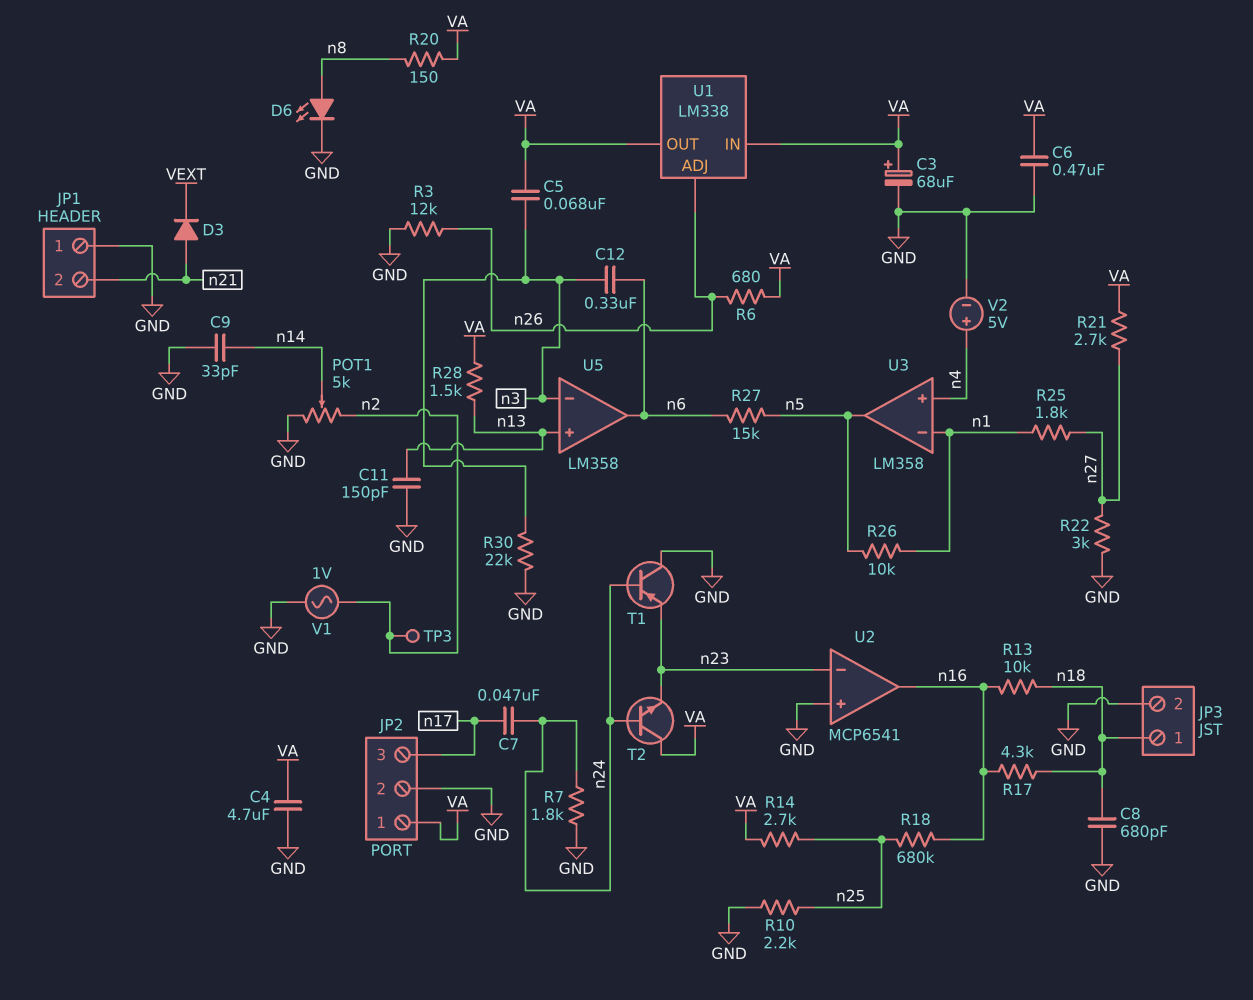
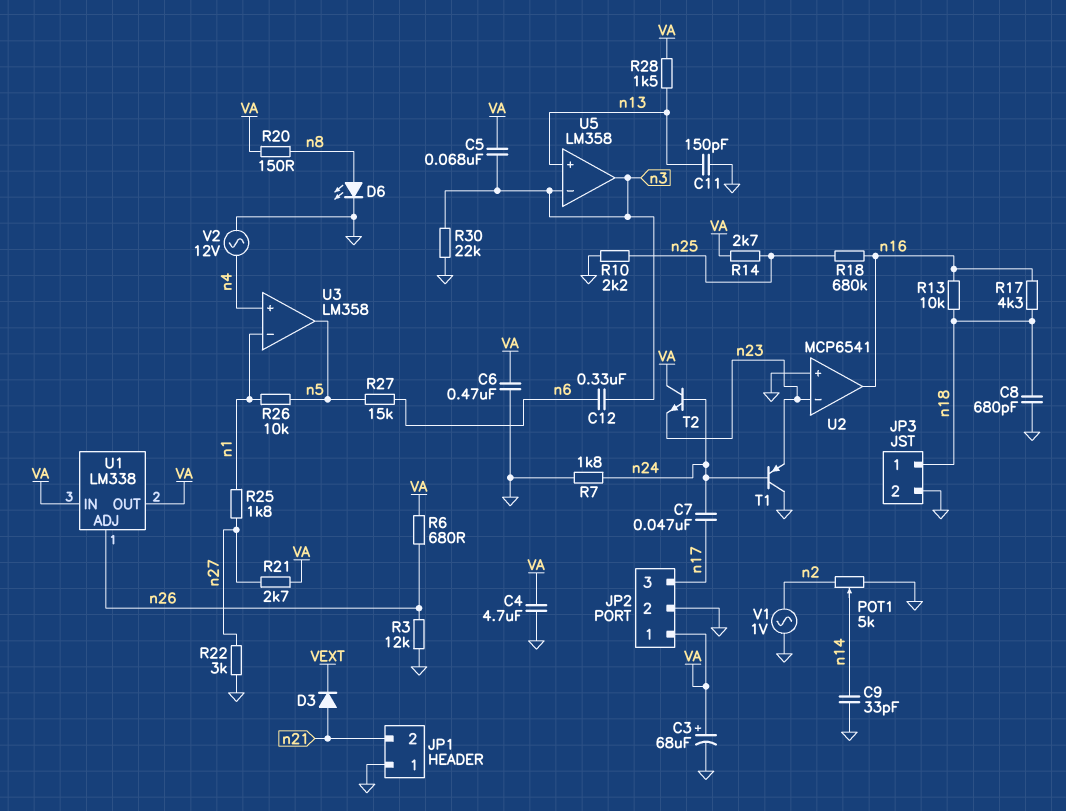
TP3: test point (n2) -> none
U5 pin out: n6 -> n3
V2: 5V (plus n4, minus GND) -> AC 12V (GND, n4)

